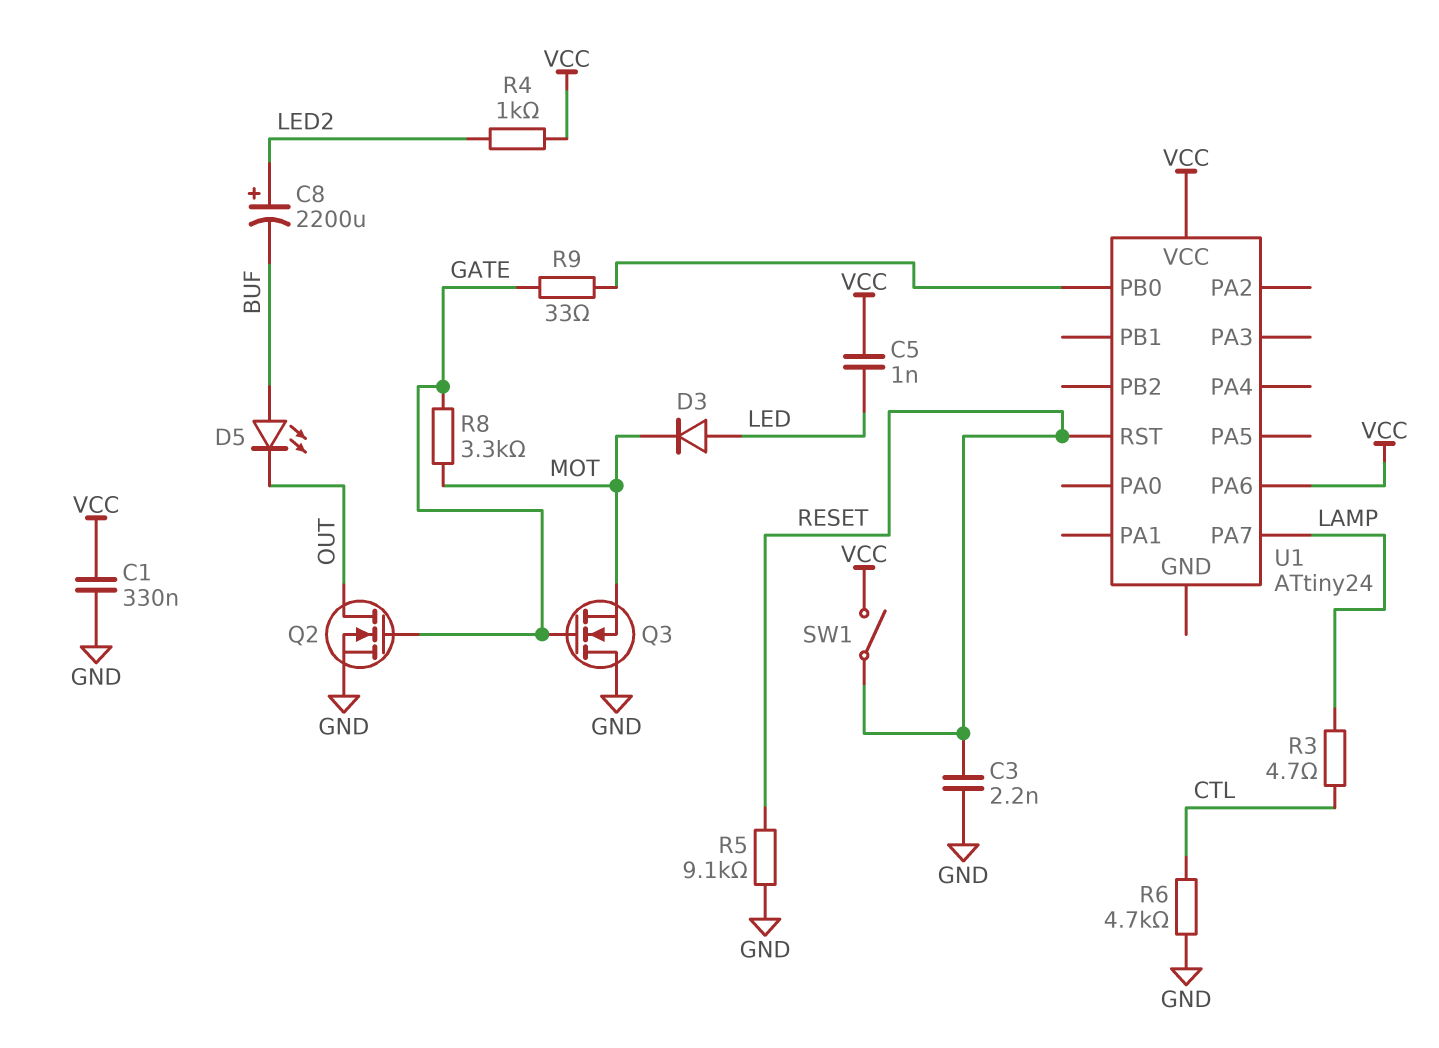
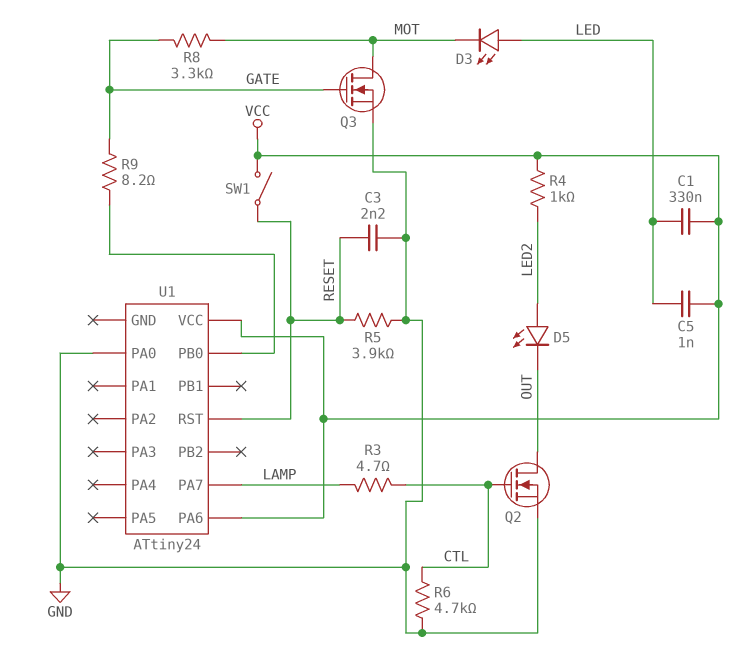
C1: 330nF (GND, VCC) -> 330nF (LED, VCC)
C8: 2200uF (plus LED2, minus BUF) -> none
D3: diode (A LED, K MOT) -> LED (A LED, K MOT)
D5: LED (A BUF, K OUT) -> LED (A LED2, K OUT)
Q2: NMOS (G GATE, D OUT, S GND) -> NMOS (G CTL, D OUT, S GND)
Q3: NMOS (G GATE, D GND, S MOT) -> NMOS (G GATE, D MOT, S GND)
R5: 9.1k (GND, RESET) -> 3.9k (GND, RESET)
R9: 33 (GATE, U1/PB0) -> 8.2 (GATE, U1/PB0)
U1 pin PA0: none -> GND

